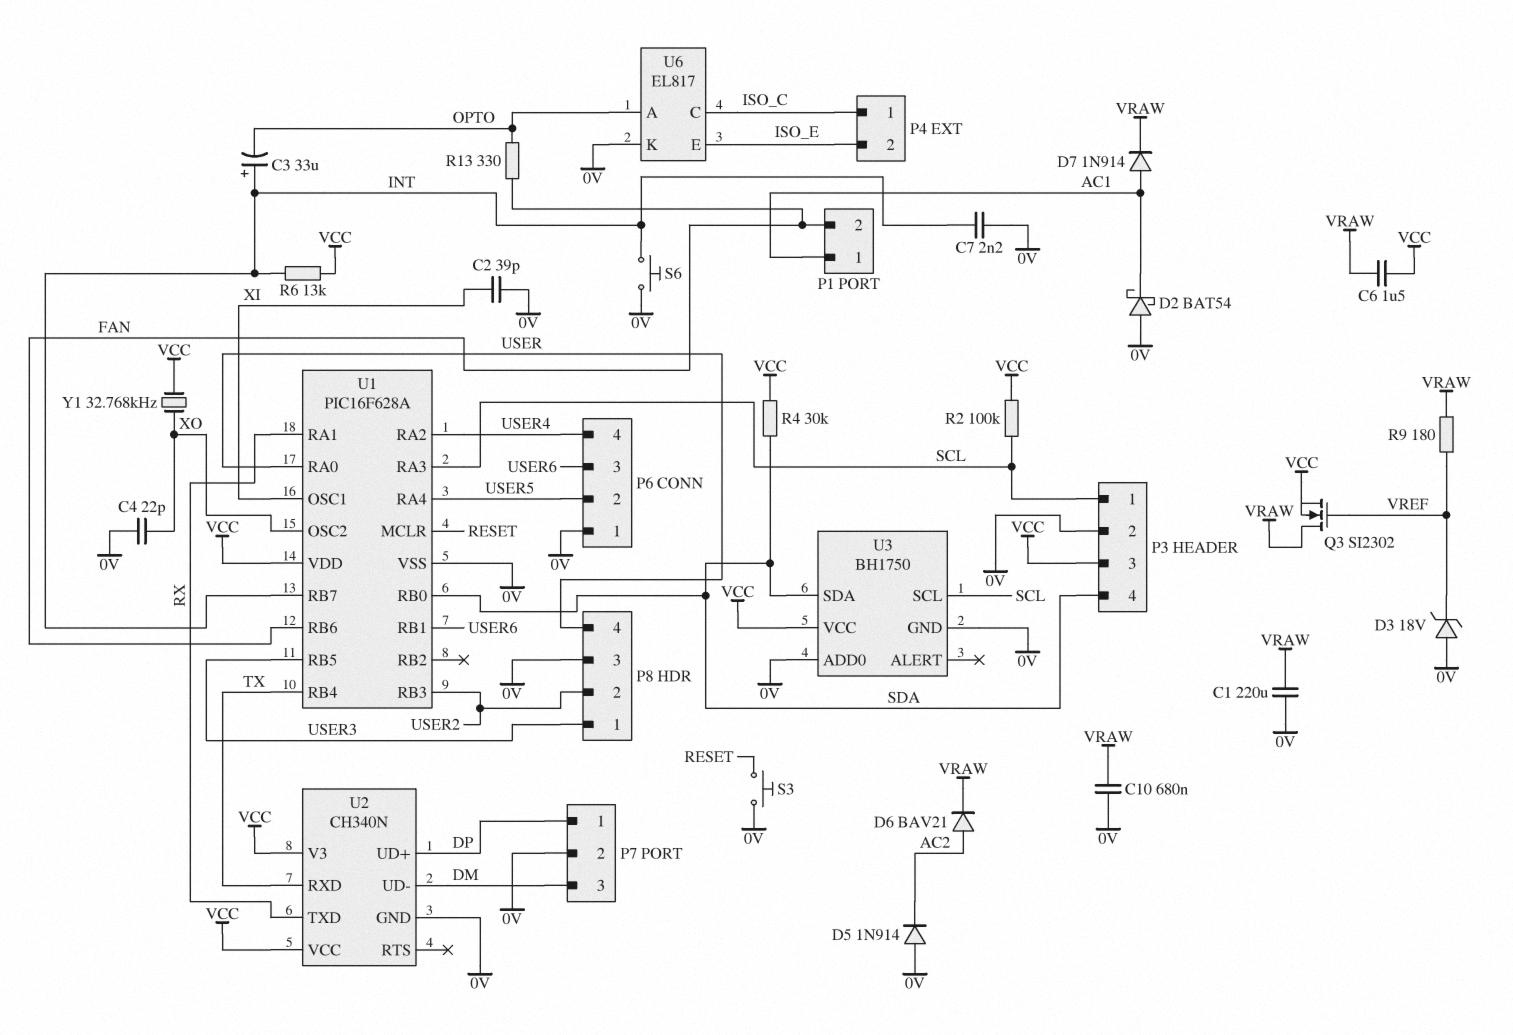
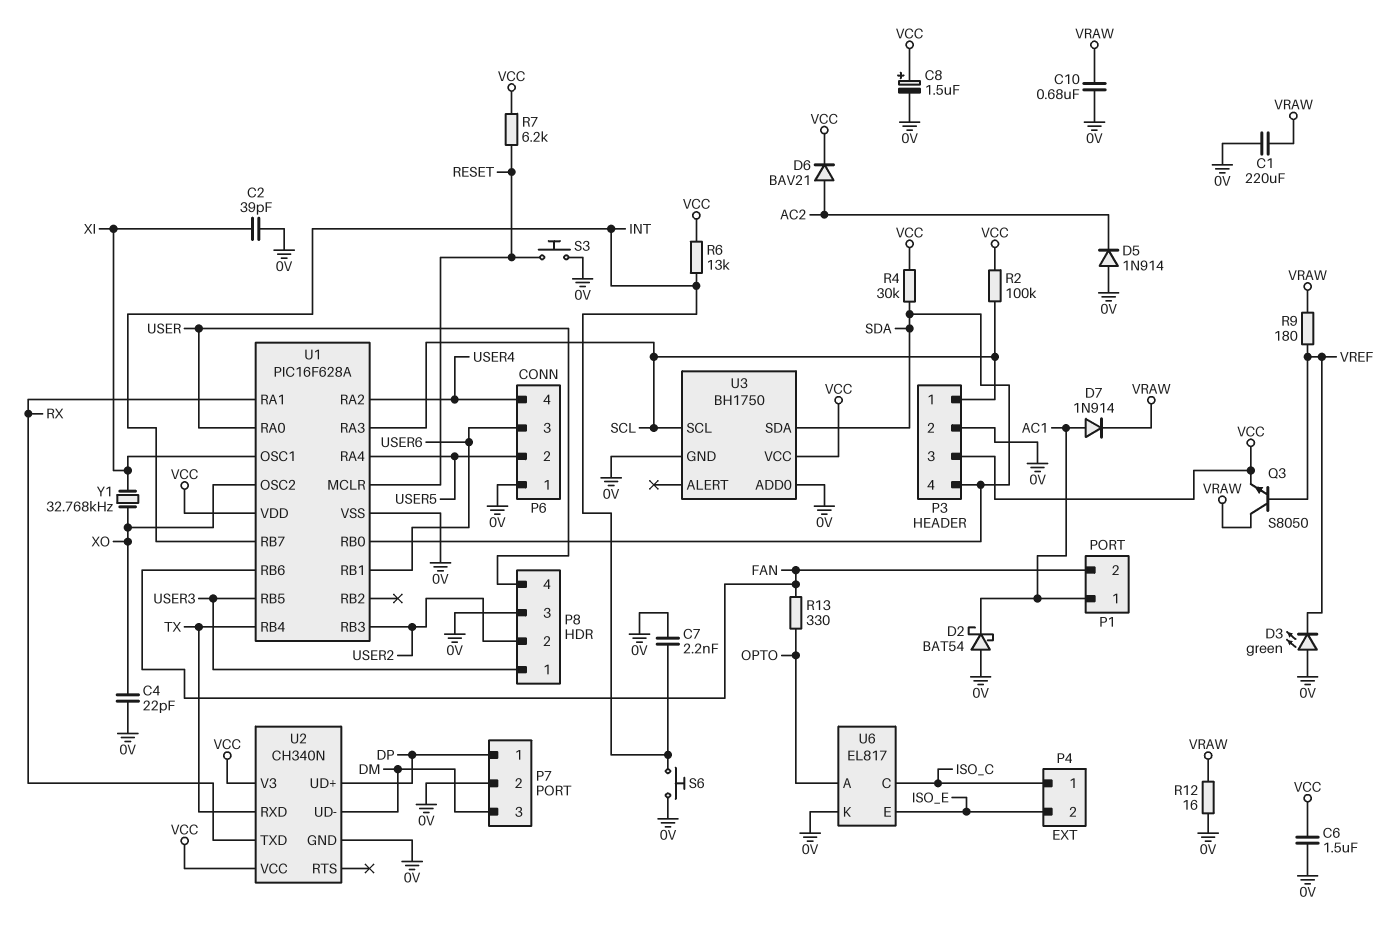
C3: 33uF (plus INT, minus OPTO) -> none
C6: 1.5uF (VCC, VRAW) -> 1.5uF (0V, VCC)
C8: none -> 1.5uF (plus VCC, minus 0V)
D3: zener 18V (A 0V, K VREF) -> LED green (A 0V, K VREF)
D6: diode BAV21 (A AC2, K VRAW) -> diode BAV21 (A AC2, K VCC)
Q3: NMOS SI2302 (G VREF, D VRAW, S VCC) -> NPN S8050 (B VREF, C VRAW, E VCC)
R7: none -> 6.2k (RESET, VCC)
R12: none -> 16 (0V, VRAW)
Y1: 32.768kHz (VCC, XO) -> 32.768kHz (XI, XO)

